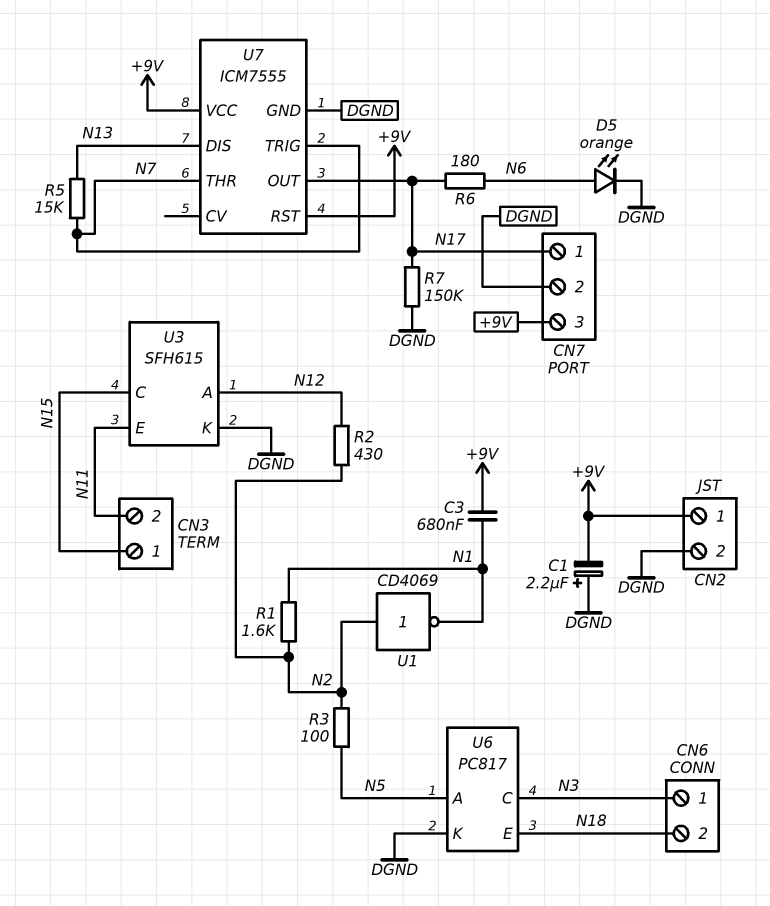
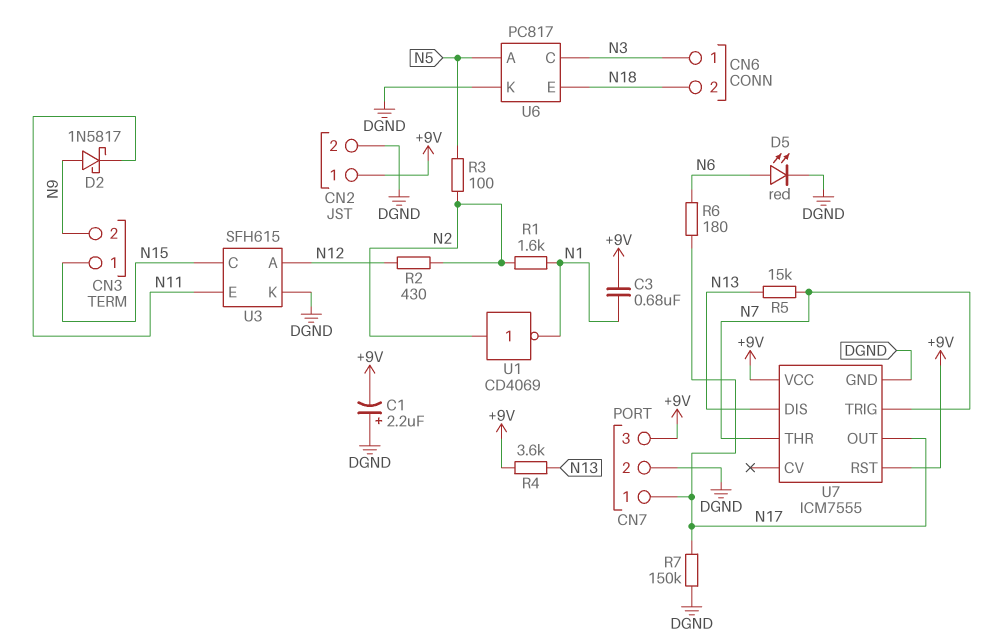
CN3 pin 2: N11 -> N9
D2: none -> schottky 1N5817 (A N9, K N11)
D5: LED orange (A N6, K DGND) -> LED red (A N6, K DGND)
R4: none -> 3.6k (+9V, N13)

